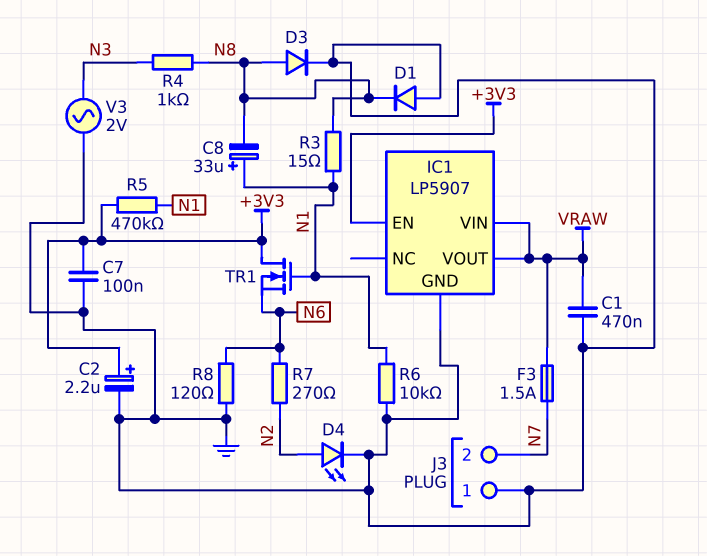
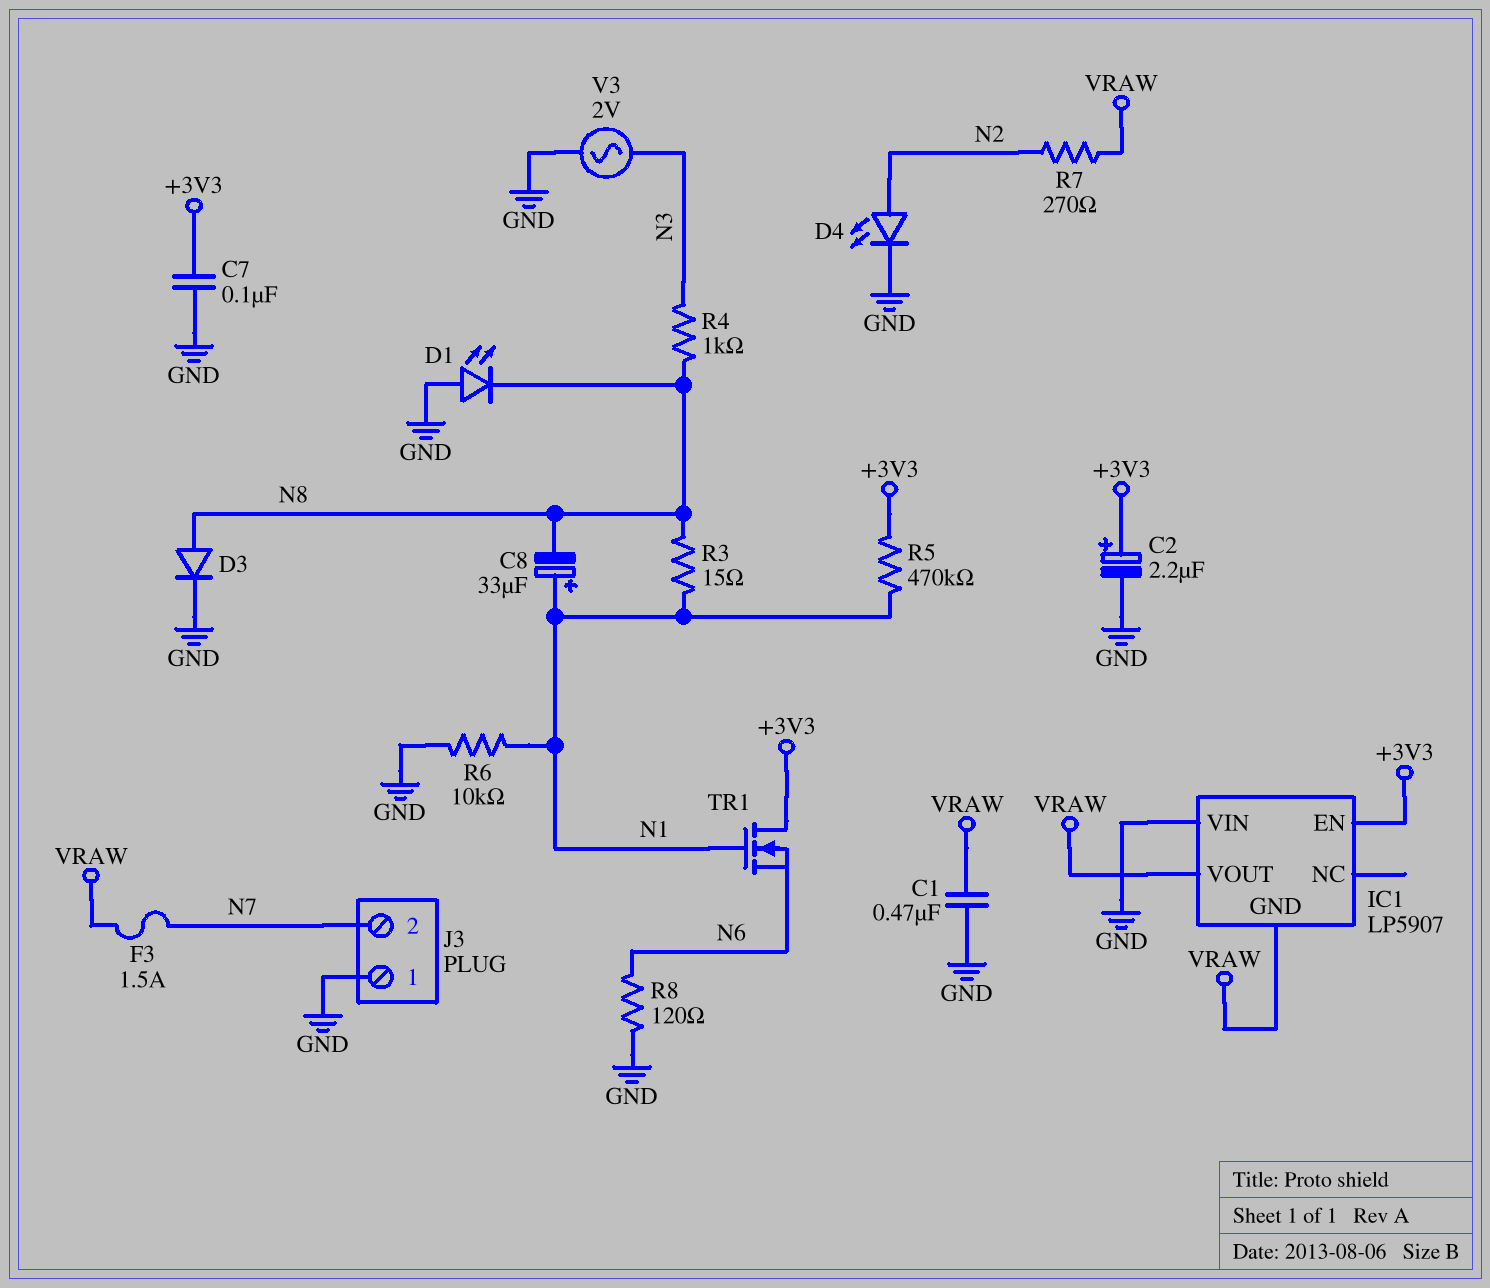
D1: diode (A GND, K N8) -> LED (A GND, K N8)
IC1 pin GND: GND -> VRAW
IC1 pin VIN: VRAW -> GND
R7: 270 (N2, N6) -> 270 (N2, VRAW)

